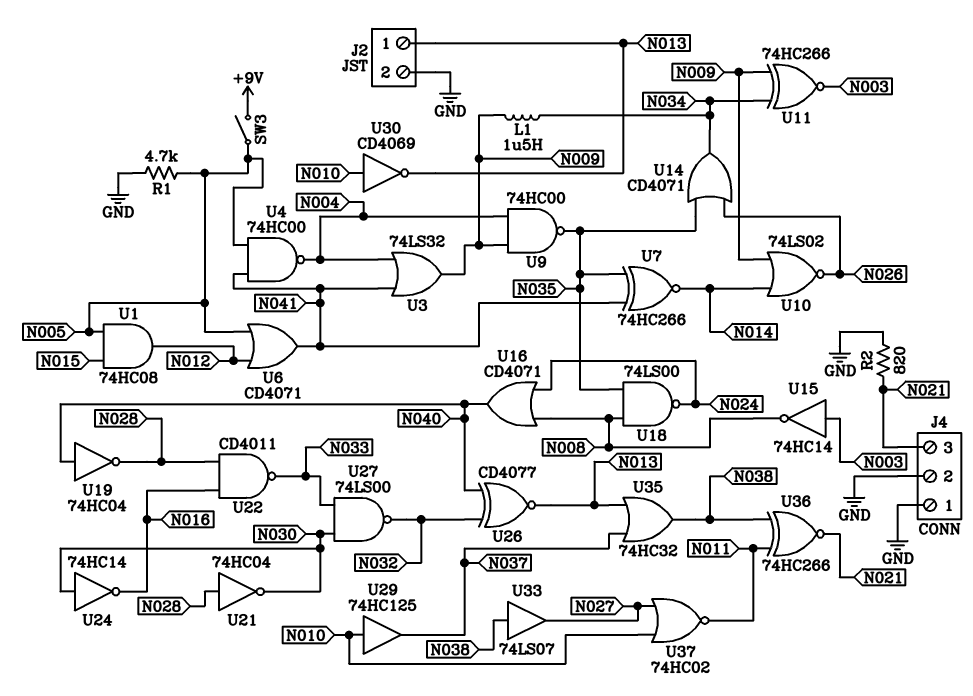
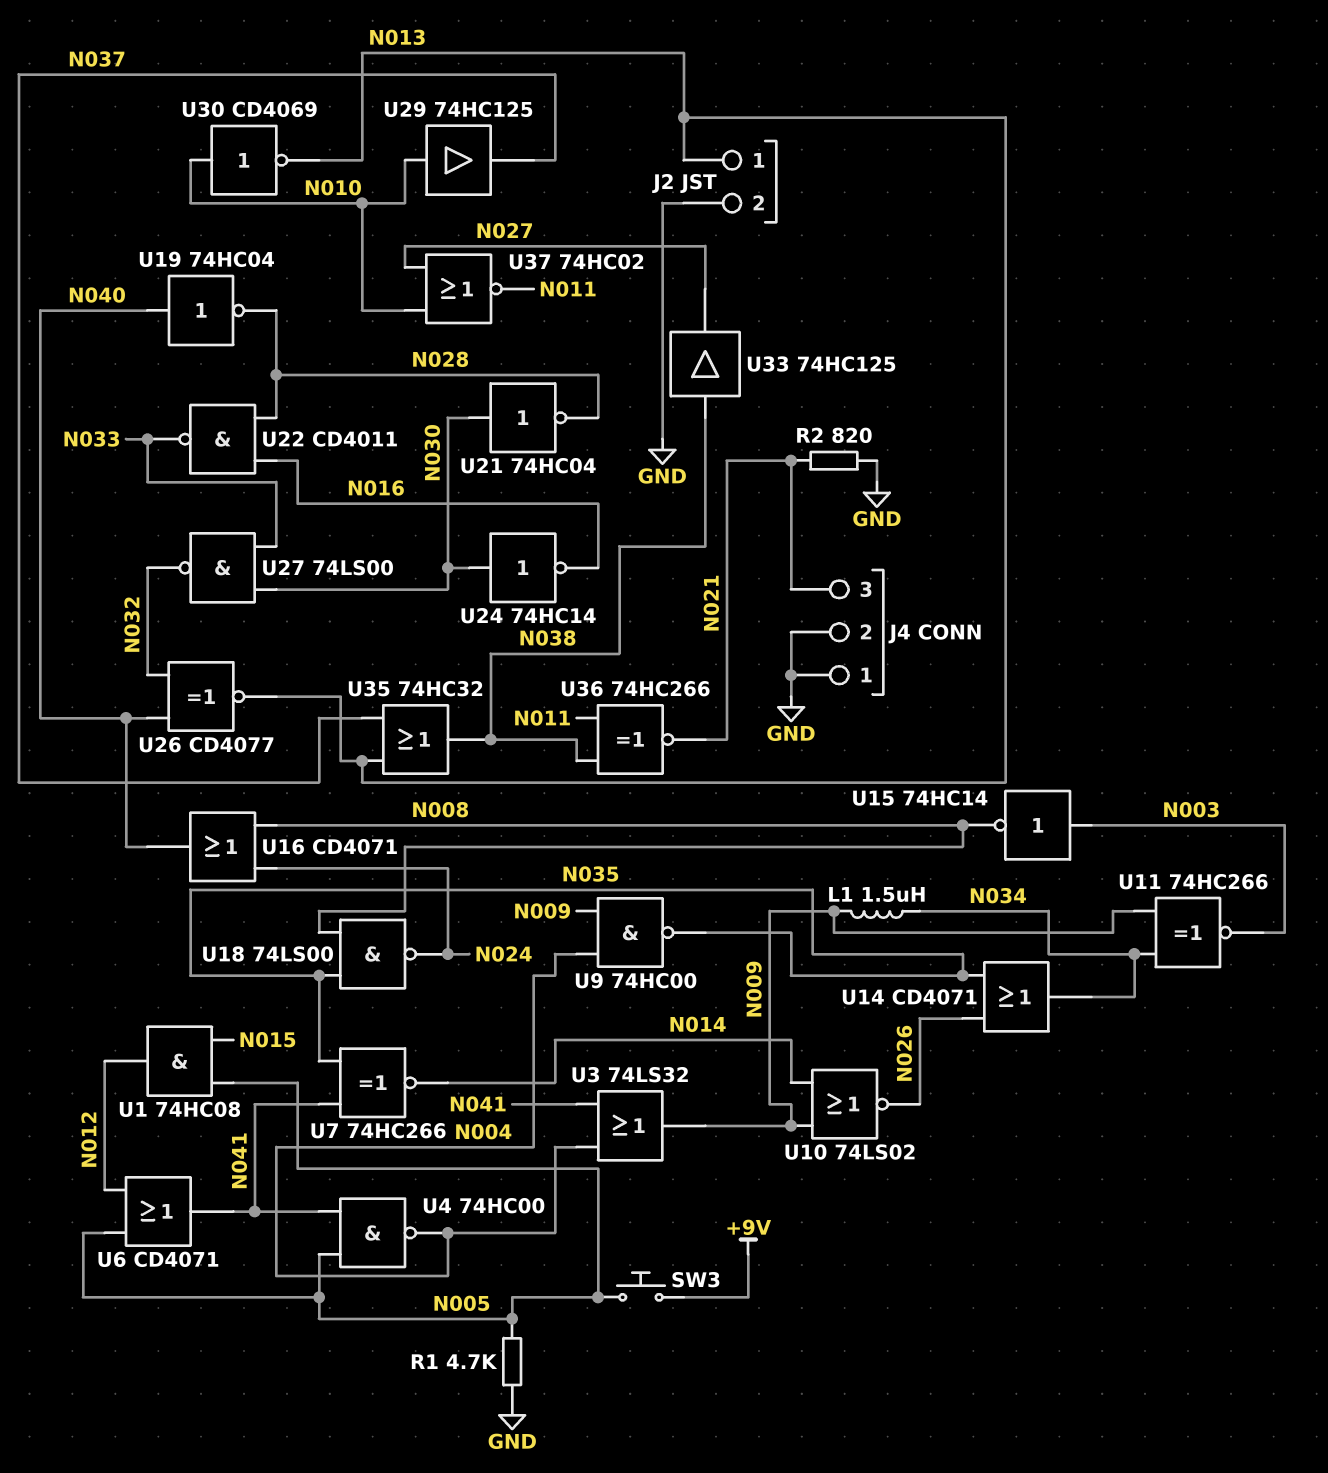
SW3: switch (+9V, N005) -> button (+9V, N005)
U21: NOT 74HC04 (in N028, out N030) -> NOT 74HC04 (in N030, out N028)
U33: buffer 74LS07 (in N038, out N027) -> buffer 74HC125 (in N038, out N027)

